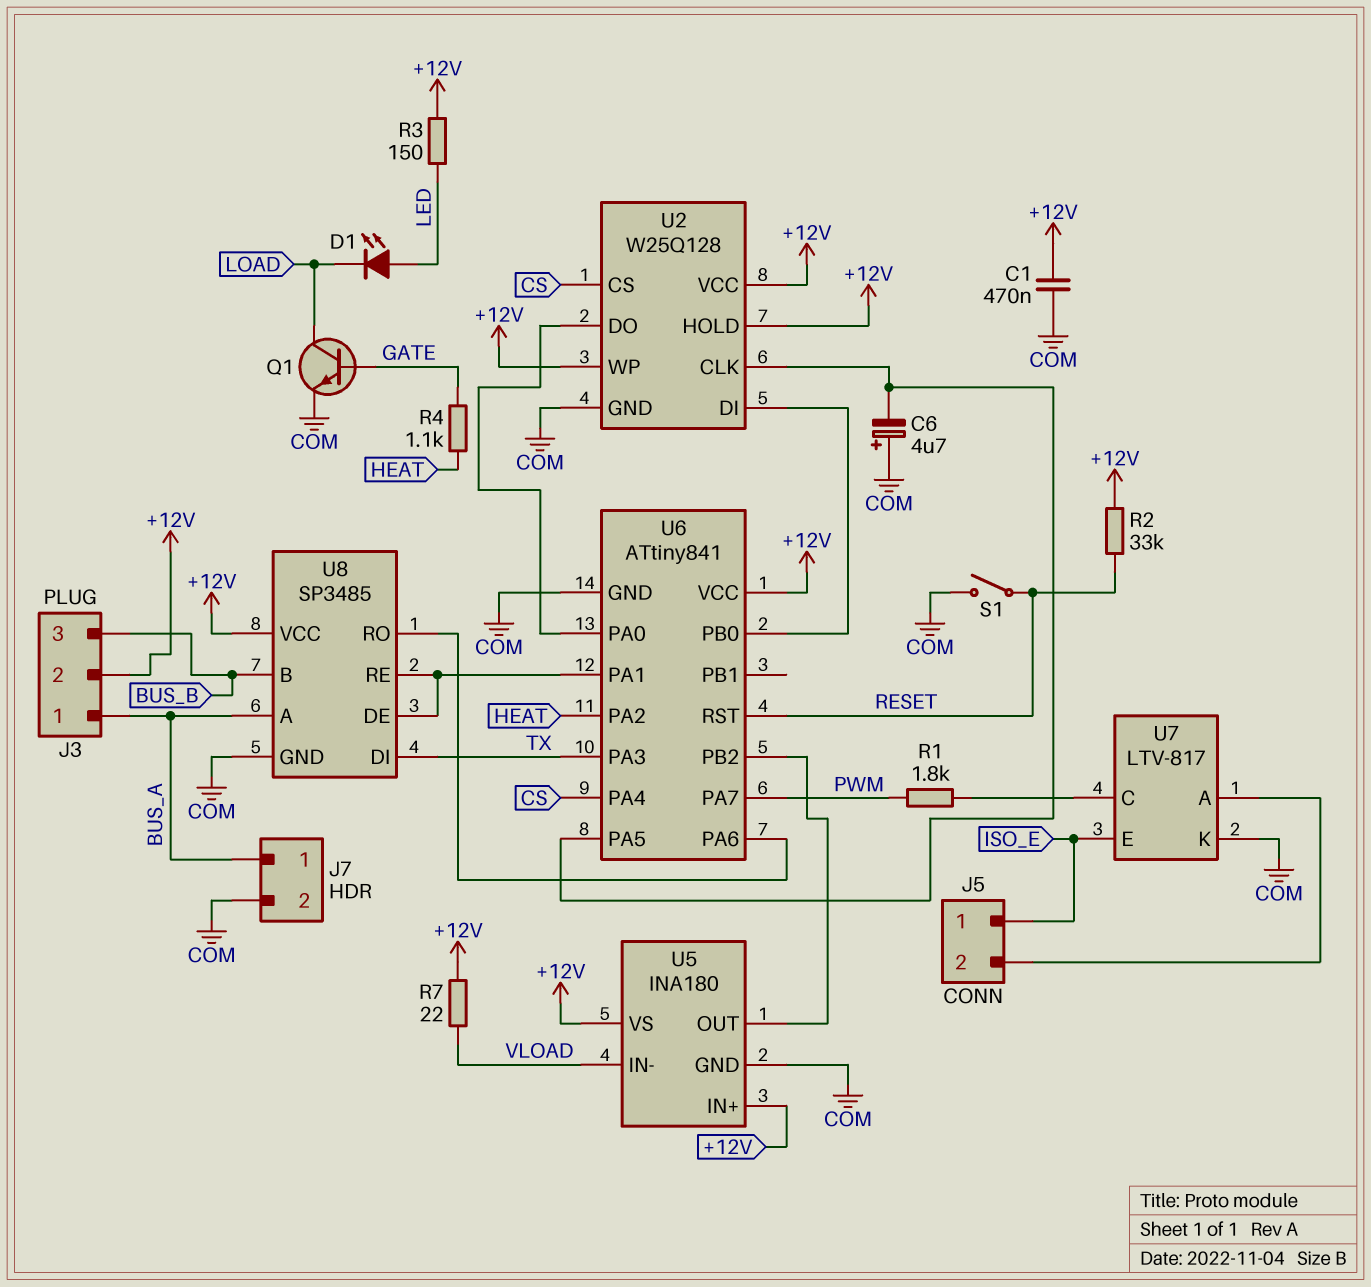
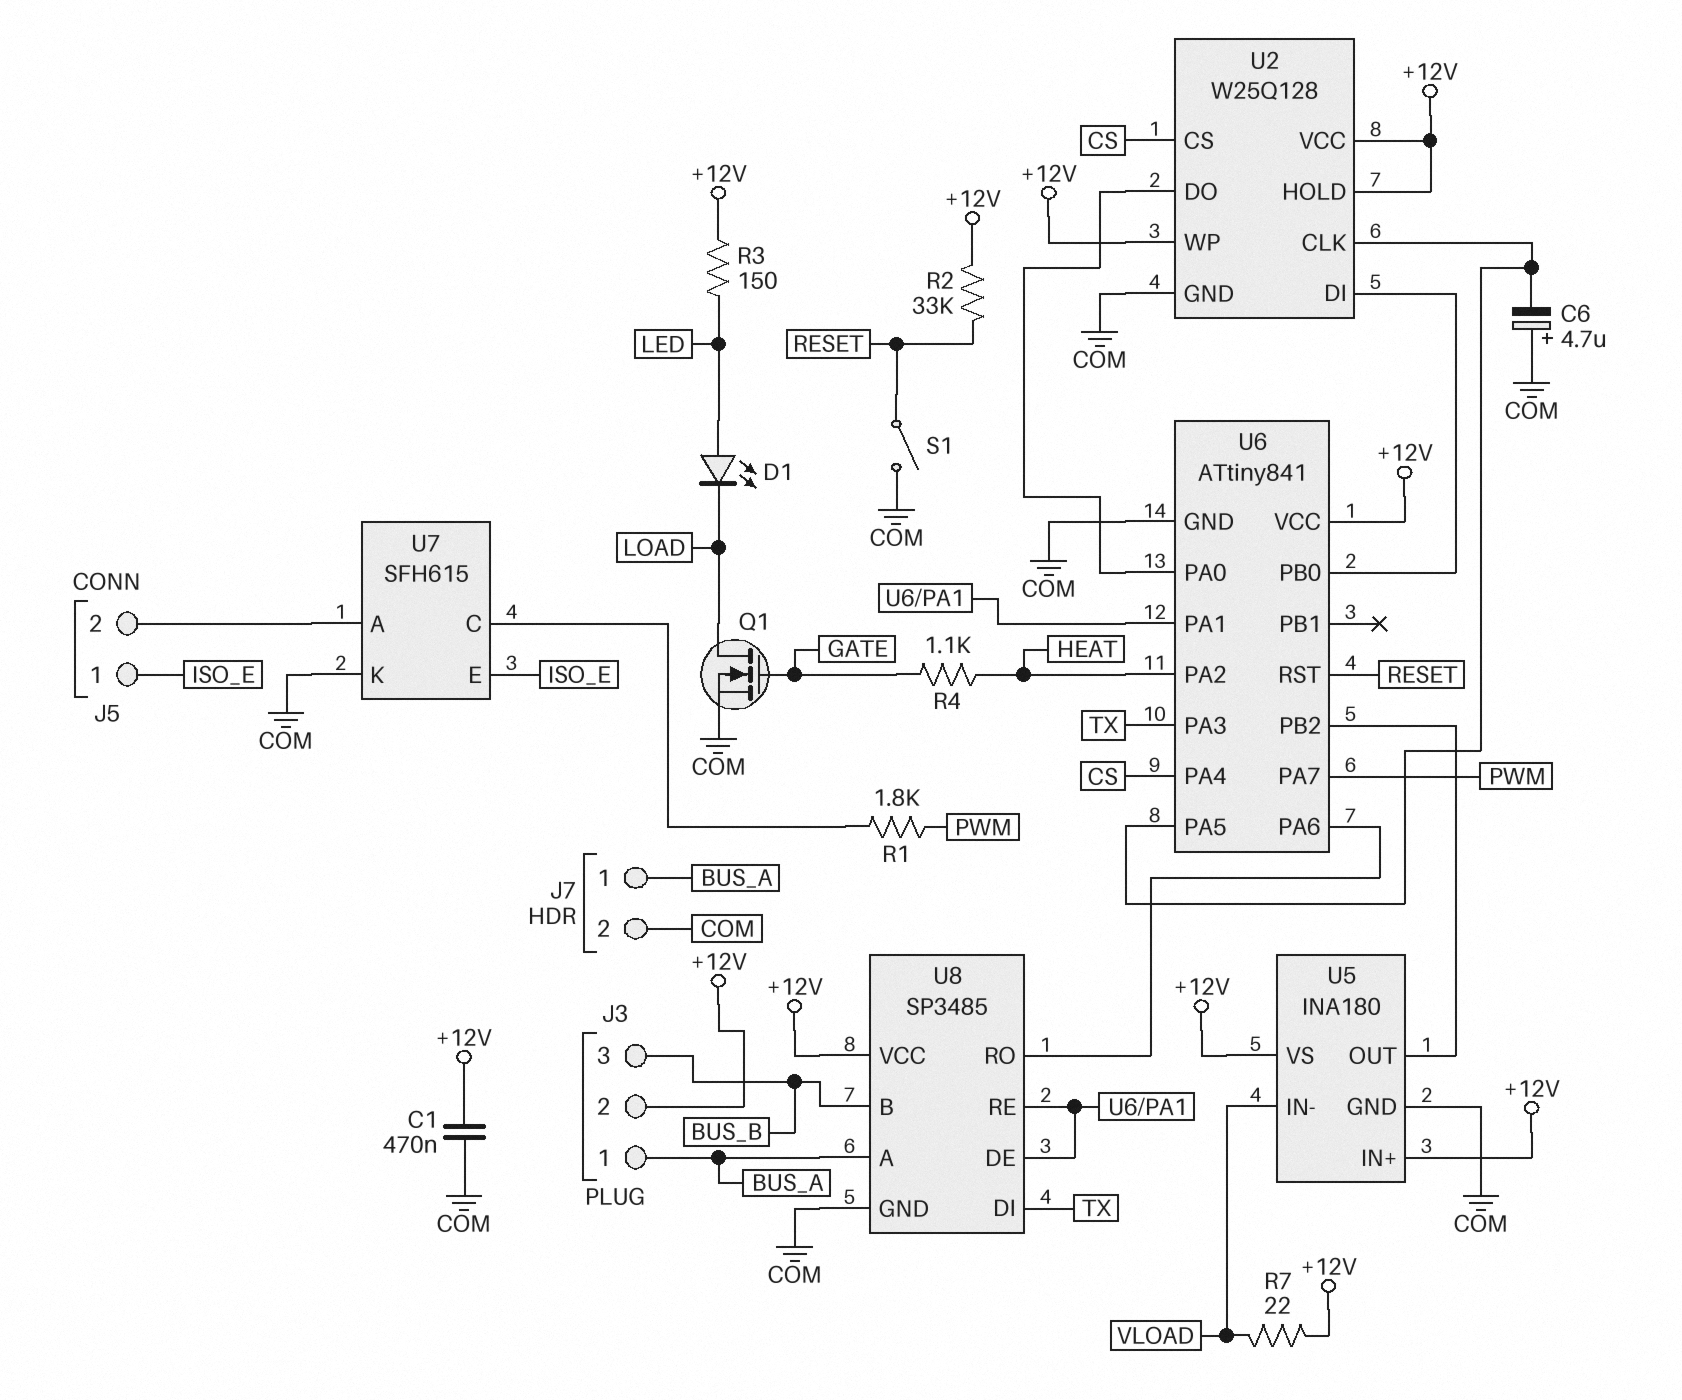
Q1: NPN (B GATE, C LOAD, E COM) -> NMOS (G GATE, D LOAD, S COM)
U7: LTV-817 -> SFH615

